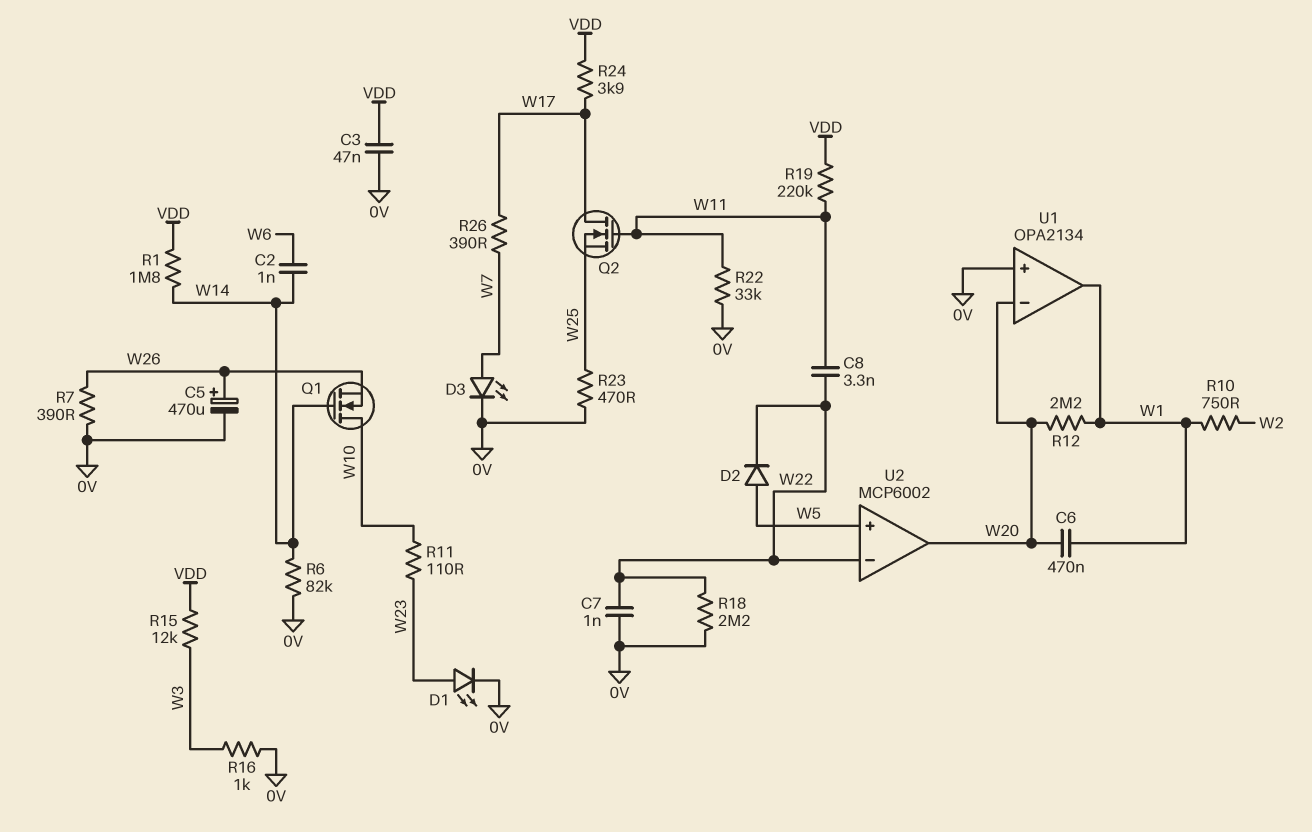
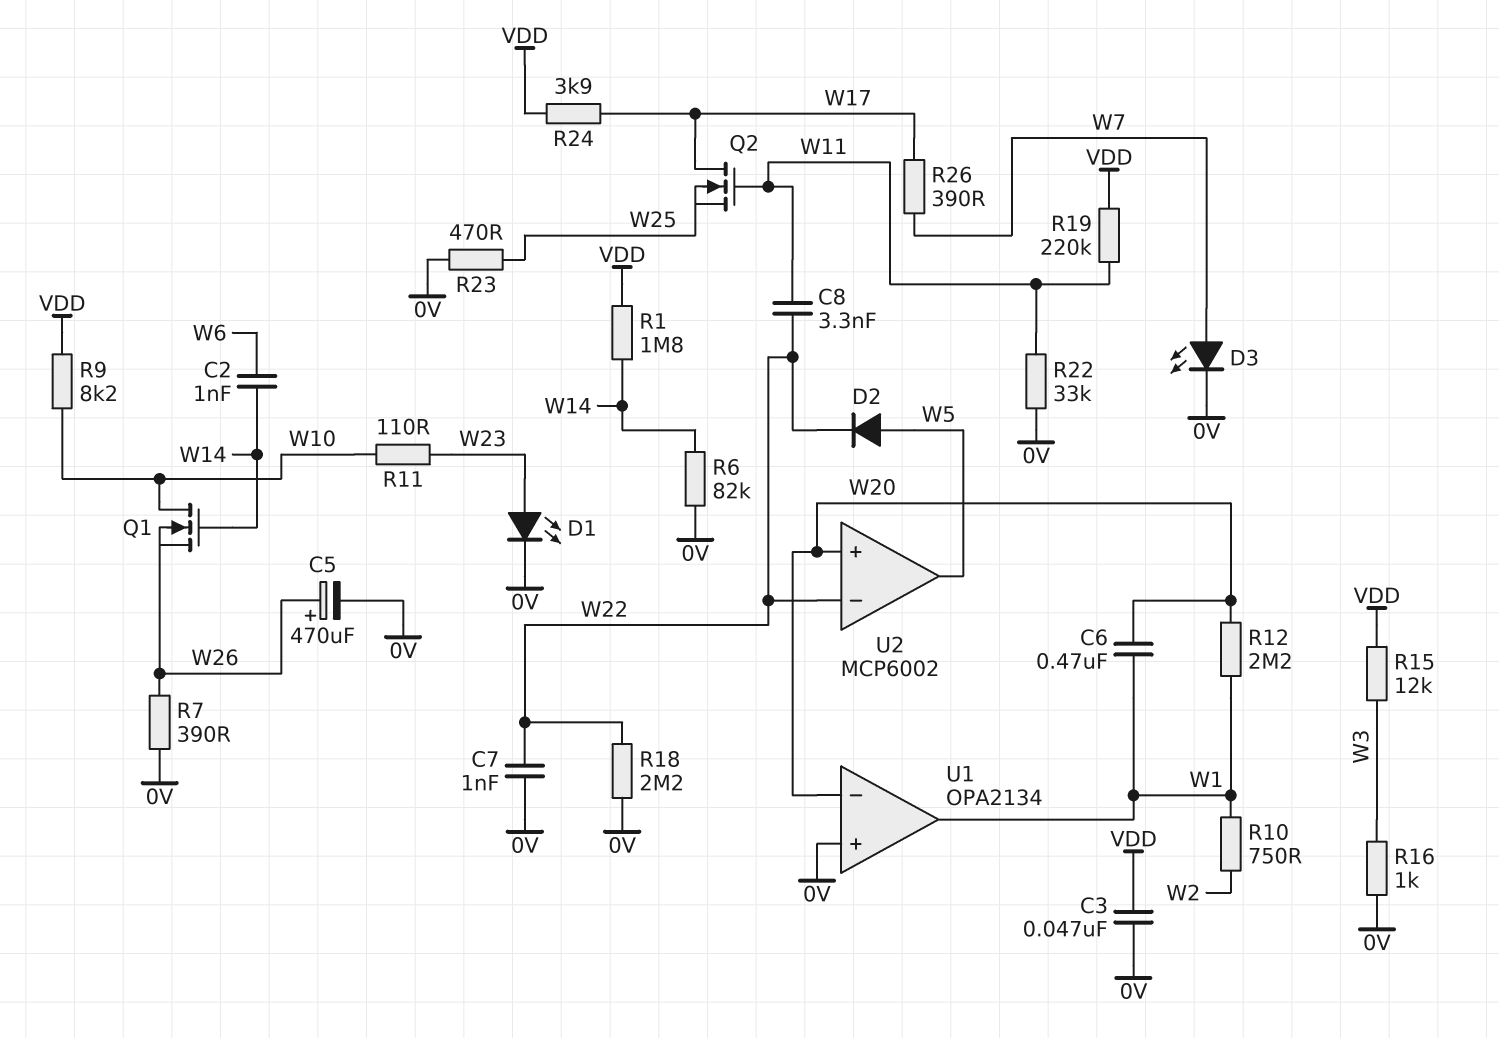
R9: none -> 8.2k (VDD, W10)
U2 pin in+: W5 -> W20
U2 pin out: W20 -> W5

